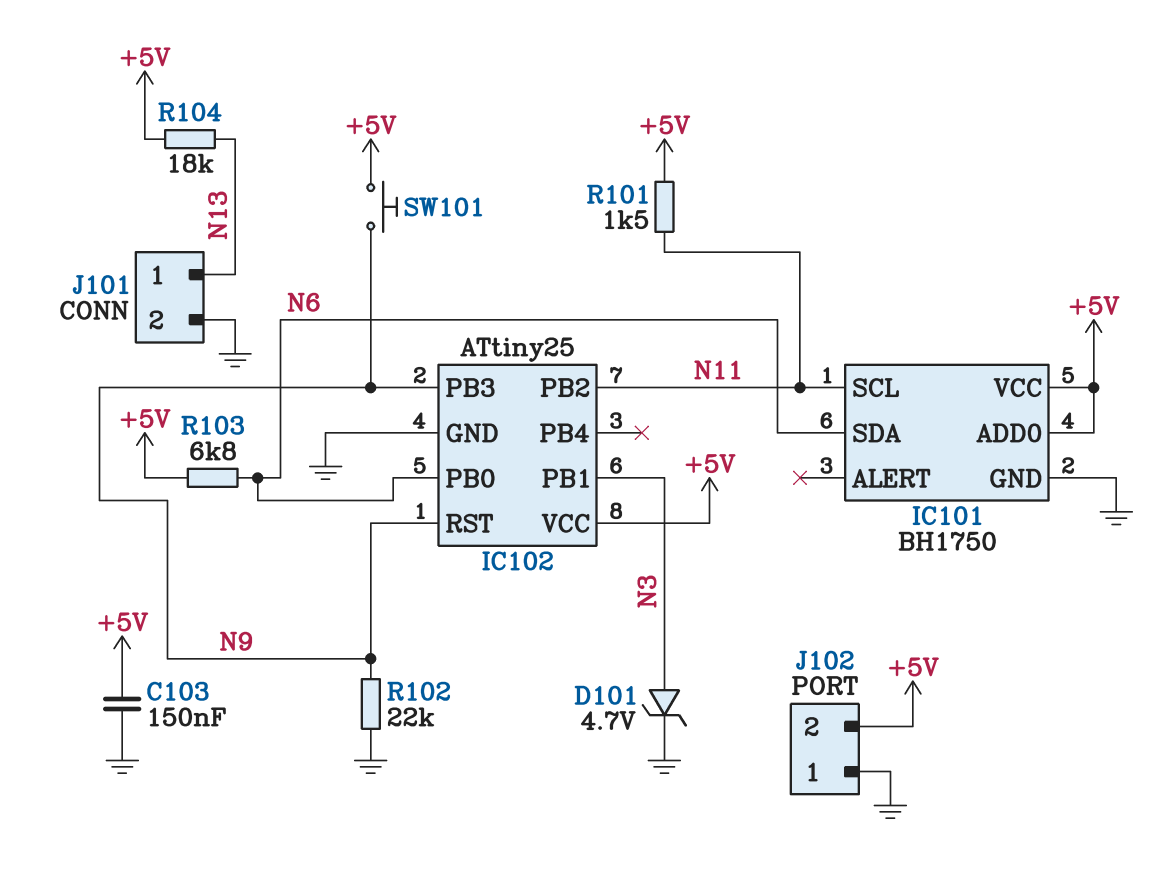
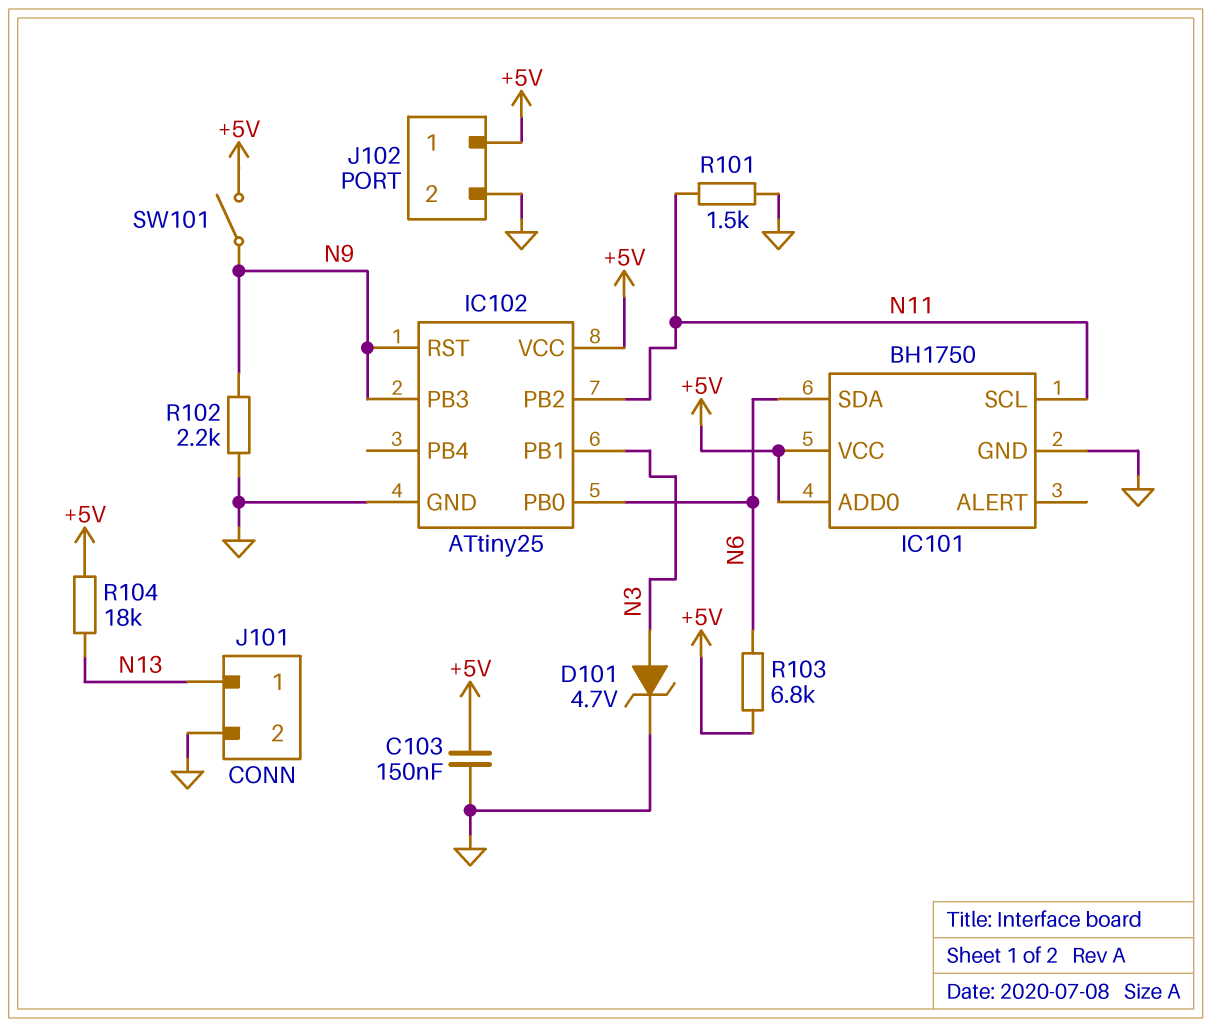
J102 pin 1: GND -> +5V
J102 pin 2: +5V -> GND
R101: 1.5k (+5V, N11) -> 1.5k (GND, N11)
R102: 22k (GND, N9) -> 2.2k (GND, N9)
SW101: button (+5V, N9) -> switch (+5V, N9)

